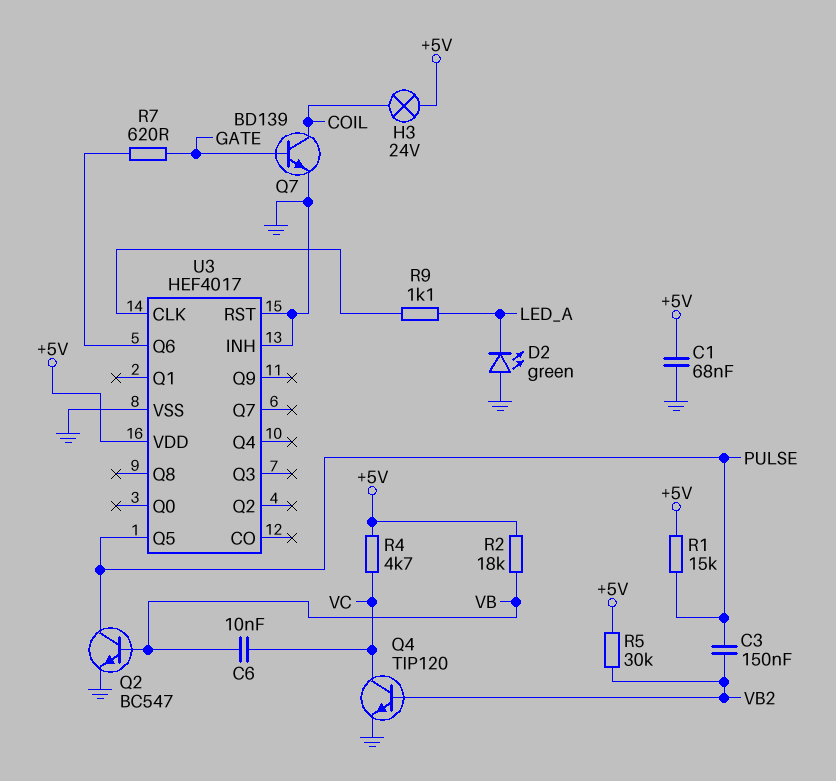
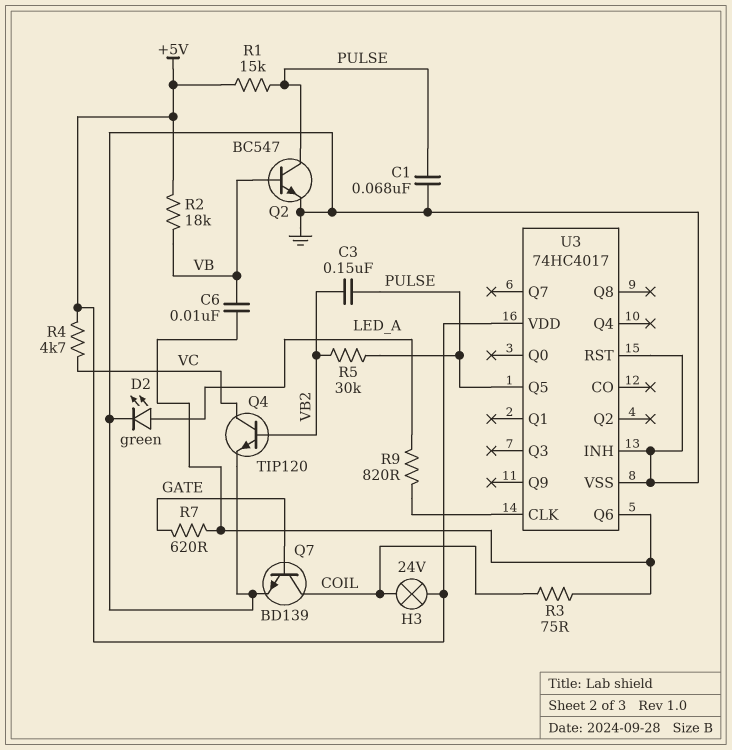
C1: 68nF (+5V, GND) -> 68nF (GND, PULSE)
C6: 10nF (VB, VC) -> 10nF (U3/Q6, VB)
D2: LED green (A GND, K LED_A) -> LED green (A LED_A, K GND)
R3: none -> 75 (COIL, U3/Q6)
R5: 30k (+5V, VB2) -> 30k (PULSE, VB2)
R9: 1.1k (LED_A, U3/CLK) -> 820 (LED_A, U3/CLK)
U3: HEF4017 -> 74HC4017

